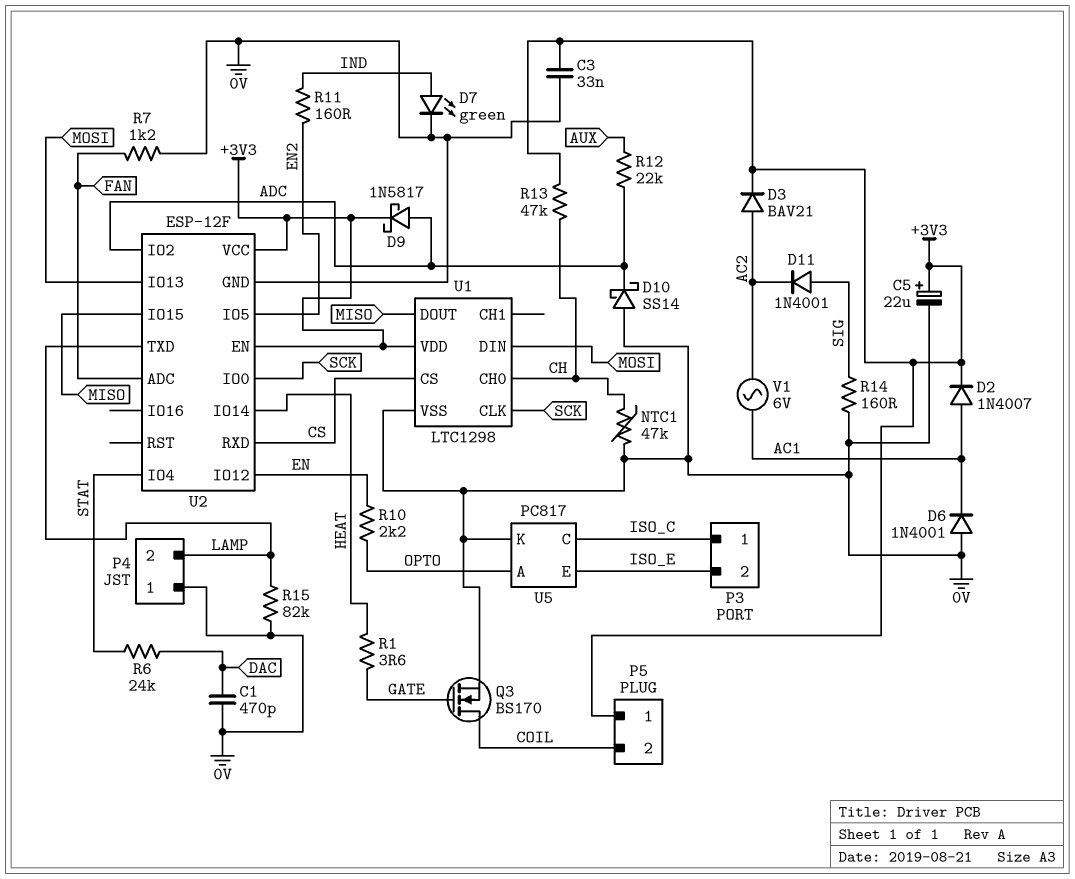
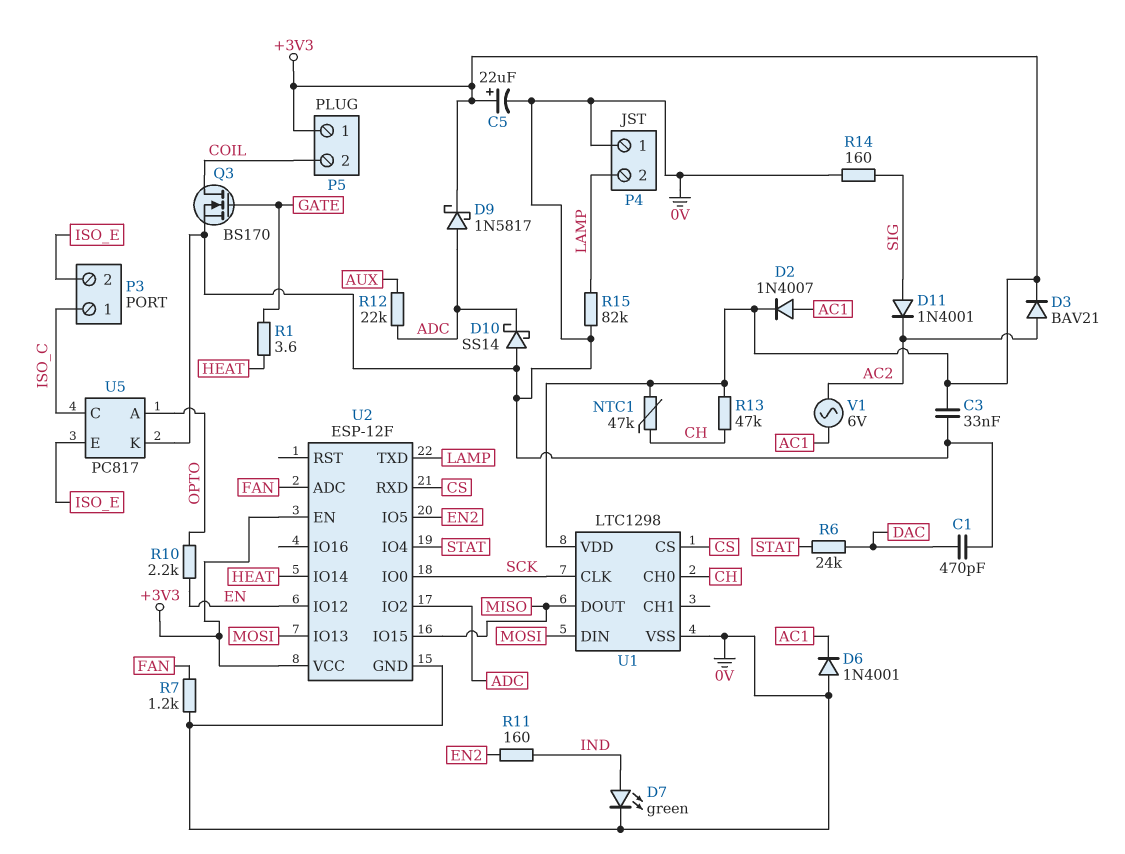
NTC1: 47k (0V, CH) -> 47k (+3V3, CH)

